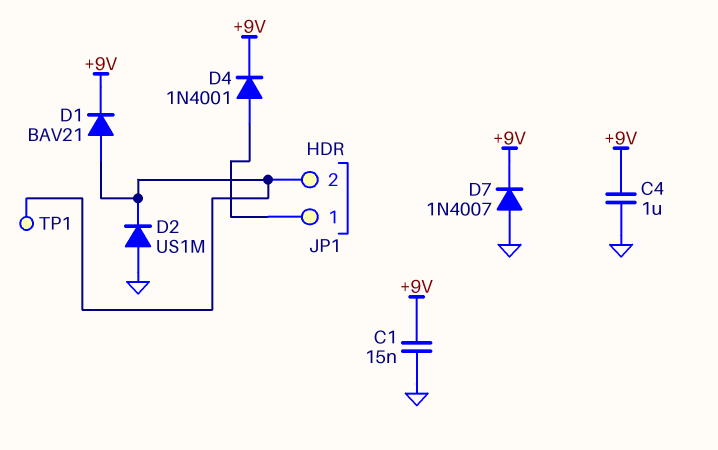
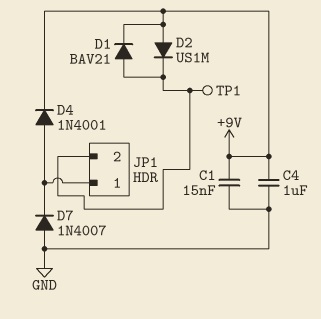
D2: diode US1M (A GND, K JP1/2) -> diode US1M (A +9V, K JP1/2)
D7: diode 1N4007 (A GND, K +9V) -> diode 1N4007 (A GND, K JP1/1)

